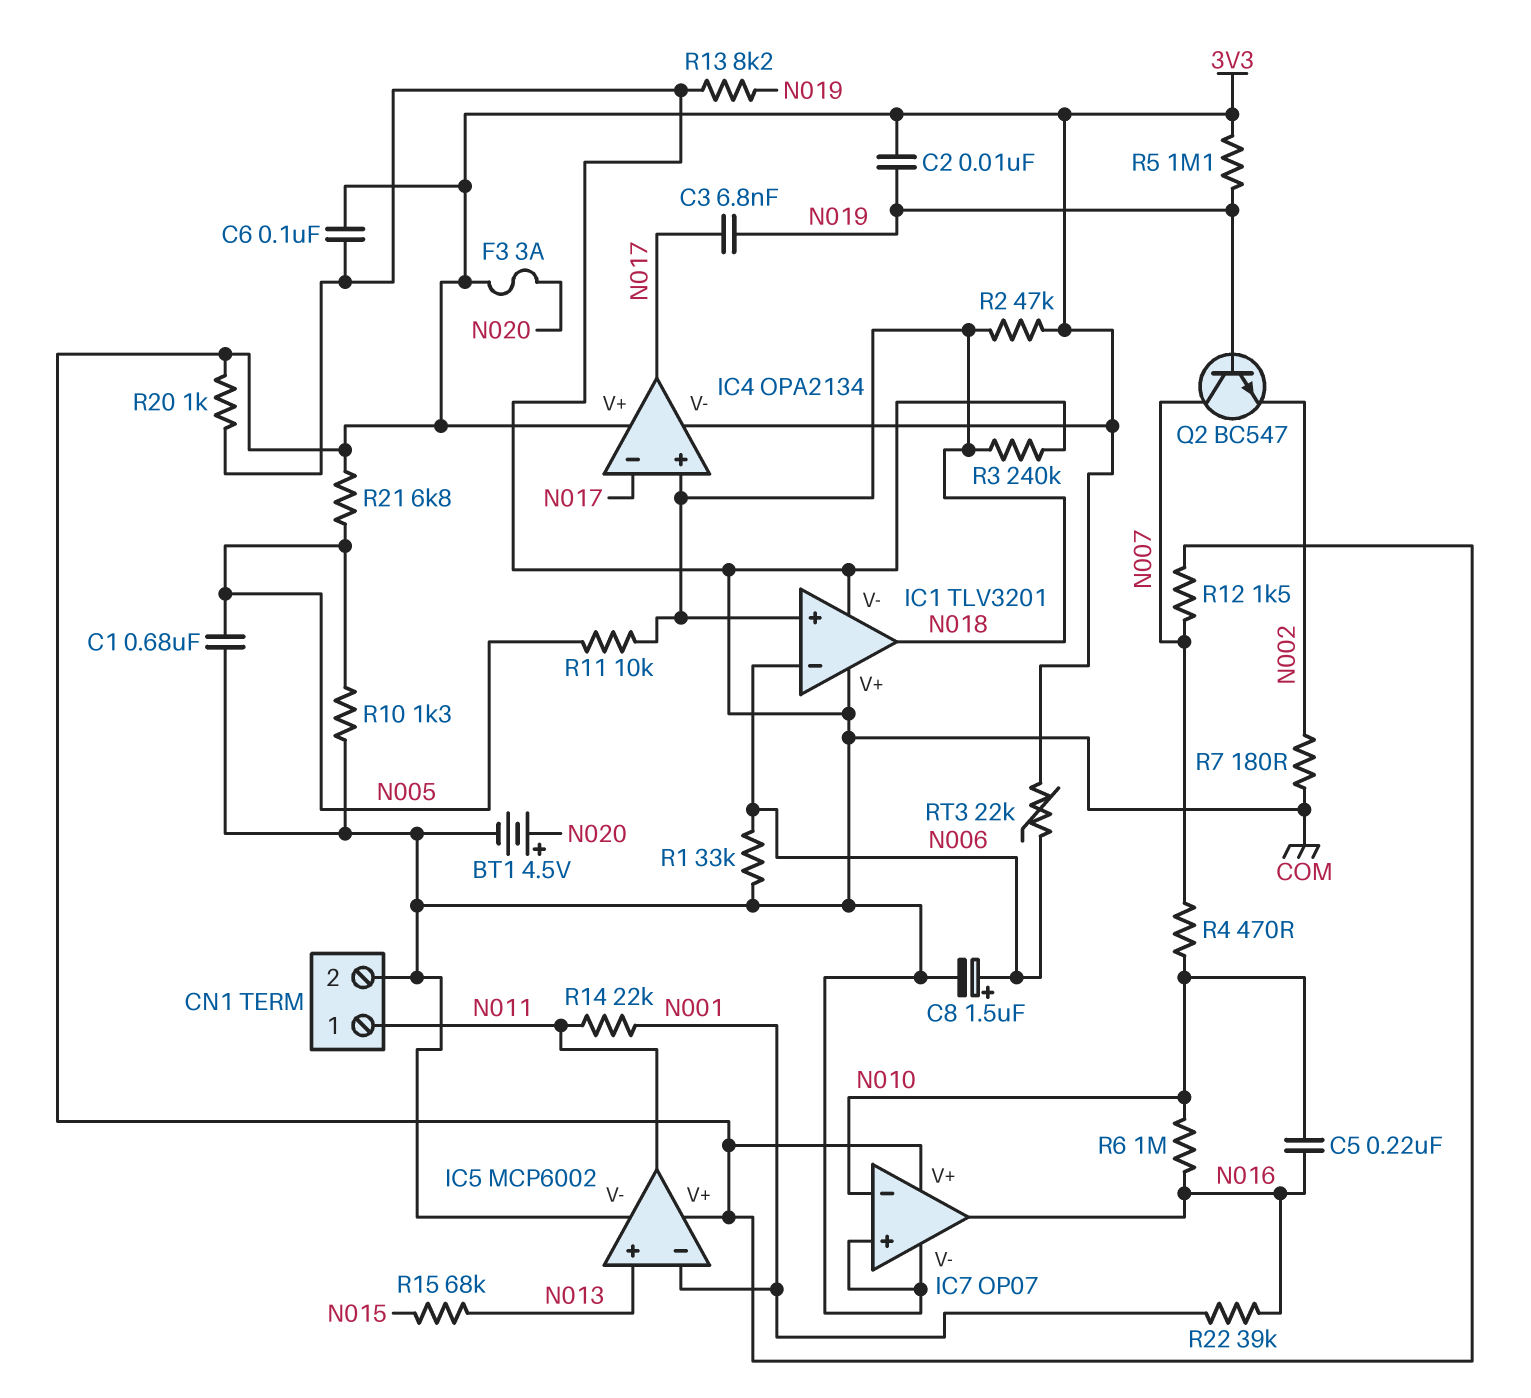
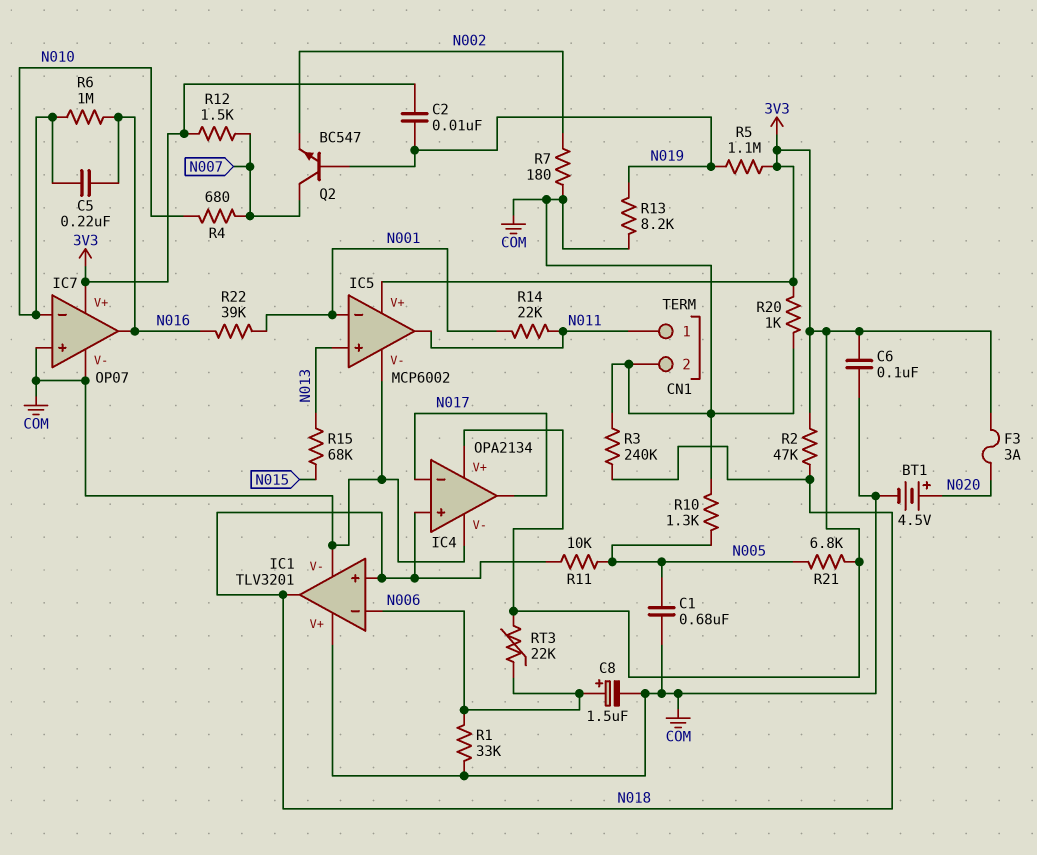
C3: 6.8nF (N017, N019) -> none
IC4 pin V-: 3V3 -> COM
R4: 470 (N007, N010) -> 680 (N007, N010)

